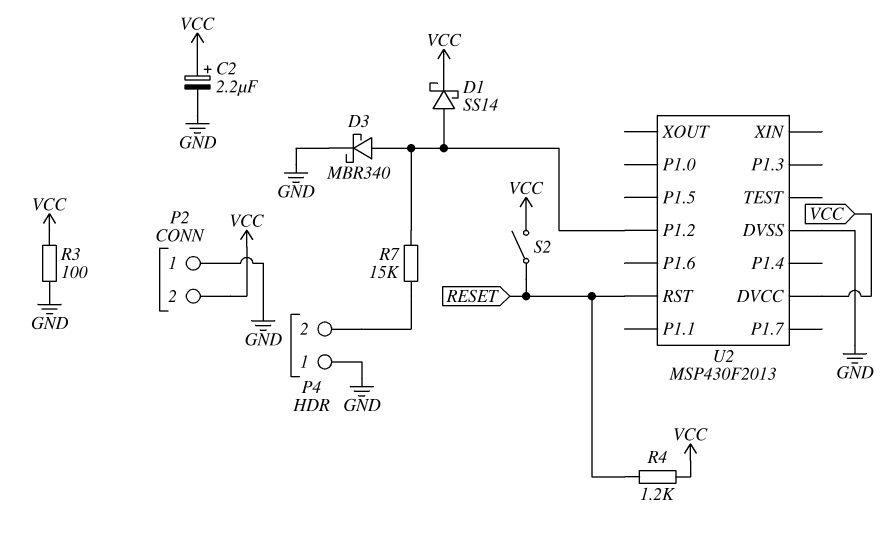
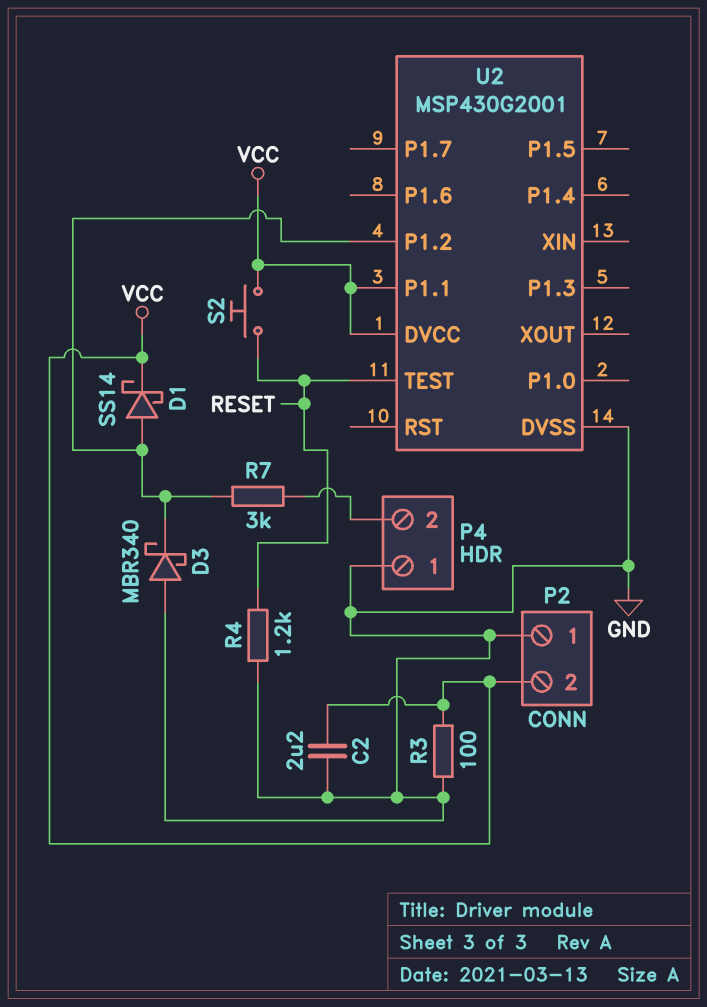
C2: 2.2uF (plus VCC, minus GND) -> 2.2uF (GND, VCC)
D3: schottky MBR340 (A U2/P1.2, K GND) -> schottky MBR340 (A GND, K U2/P1.2)
R4: 1.2k (RESET, VCC) -> 1.2k (GND, RESET)
R7: 15k (P4/2, U2/P1.2) -> 3k (P4/2, U2/P1.2)
S2: switch (RESET, VCC) -> button (RESET, VCC)
U2: MSP430F2013 -> MSP430G2001
U2 pin P1.1: none -> VCC
U2 pin RST: RESET -> none
U2 pin TEST: none -> RESET

